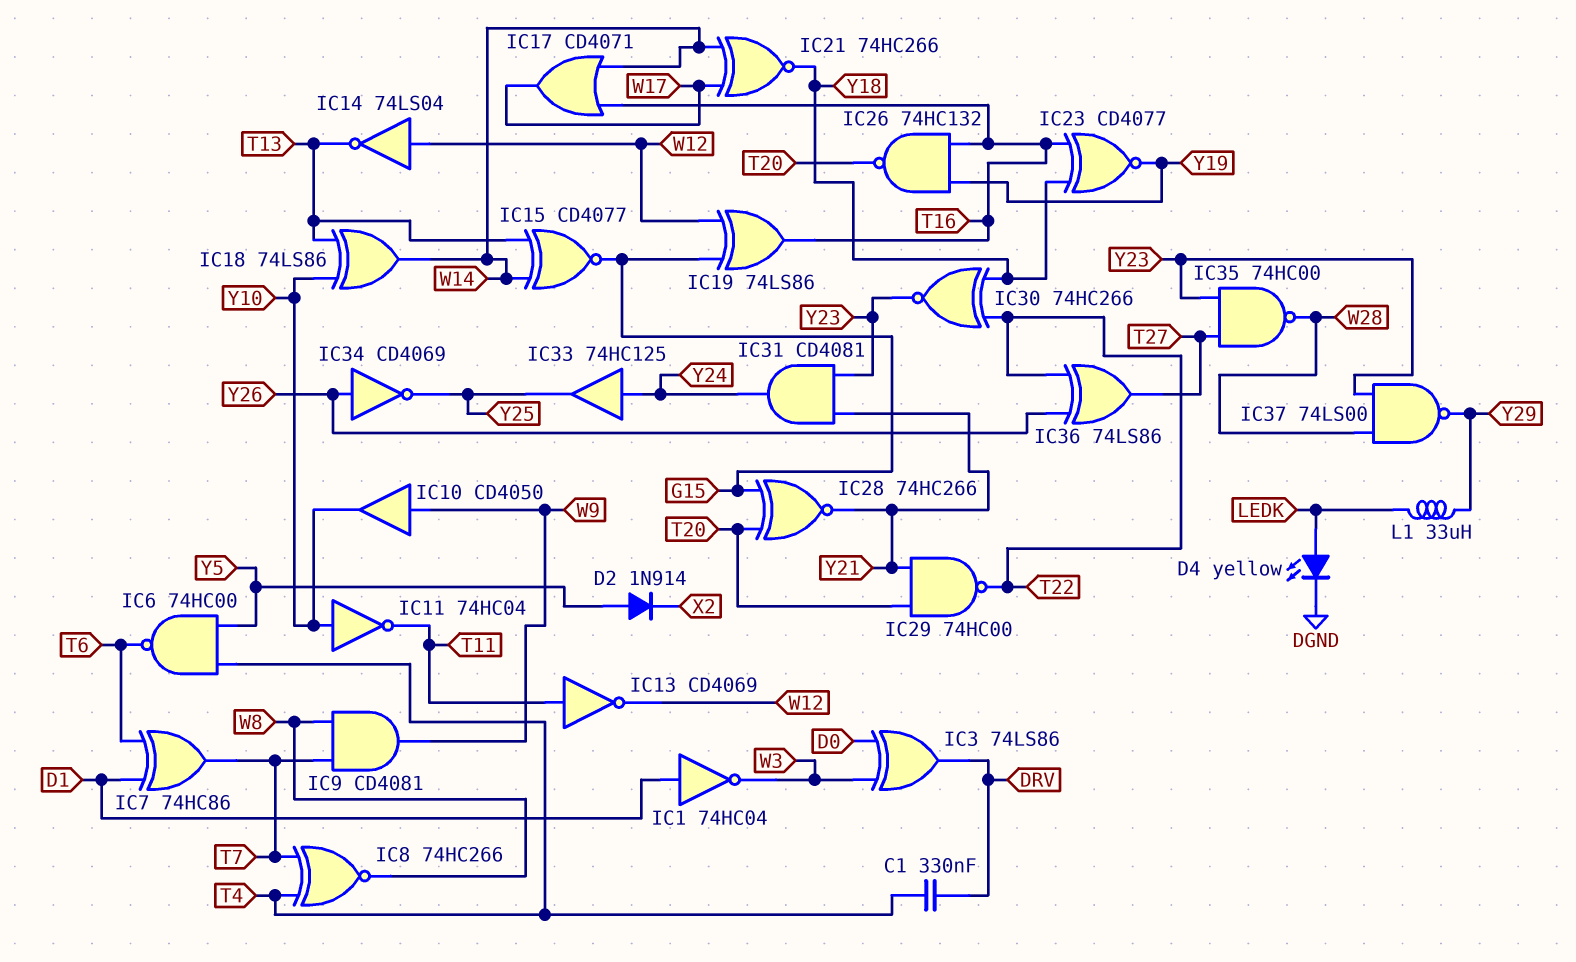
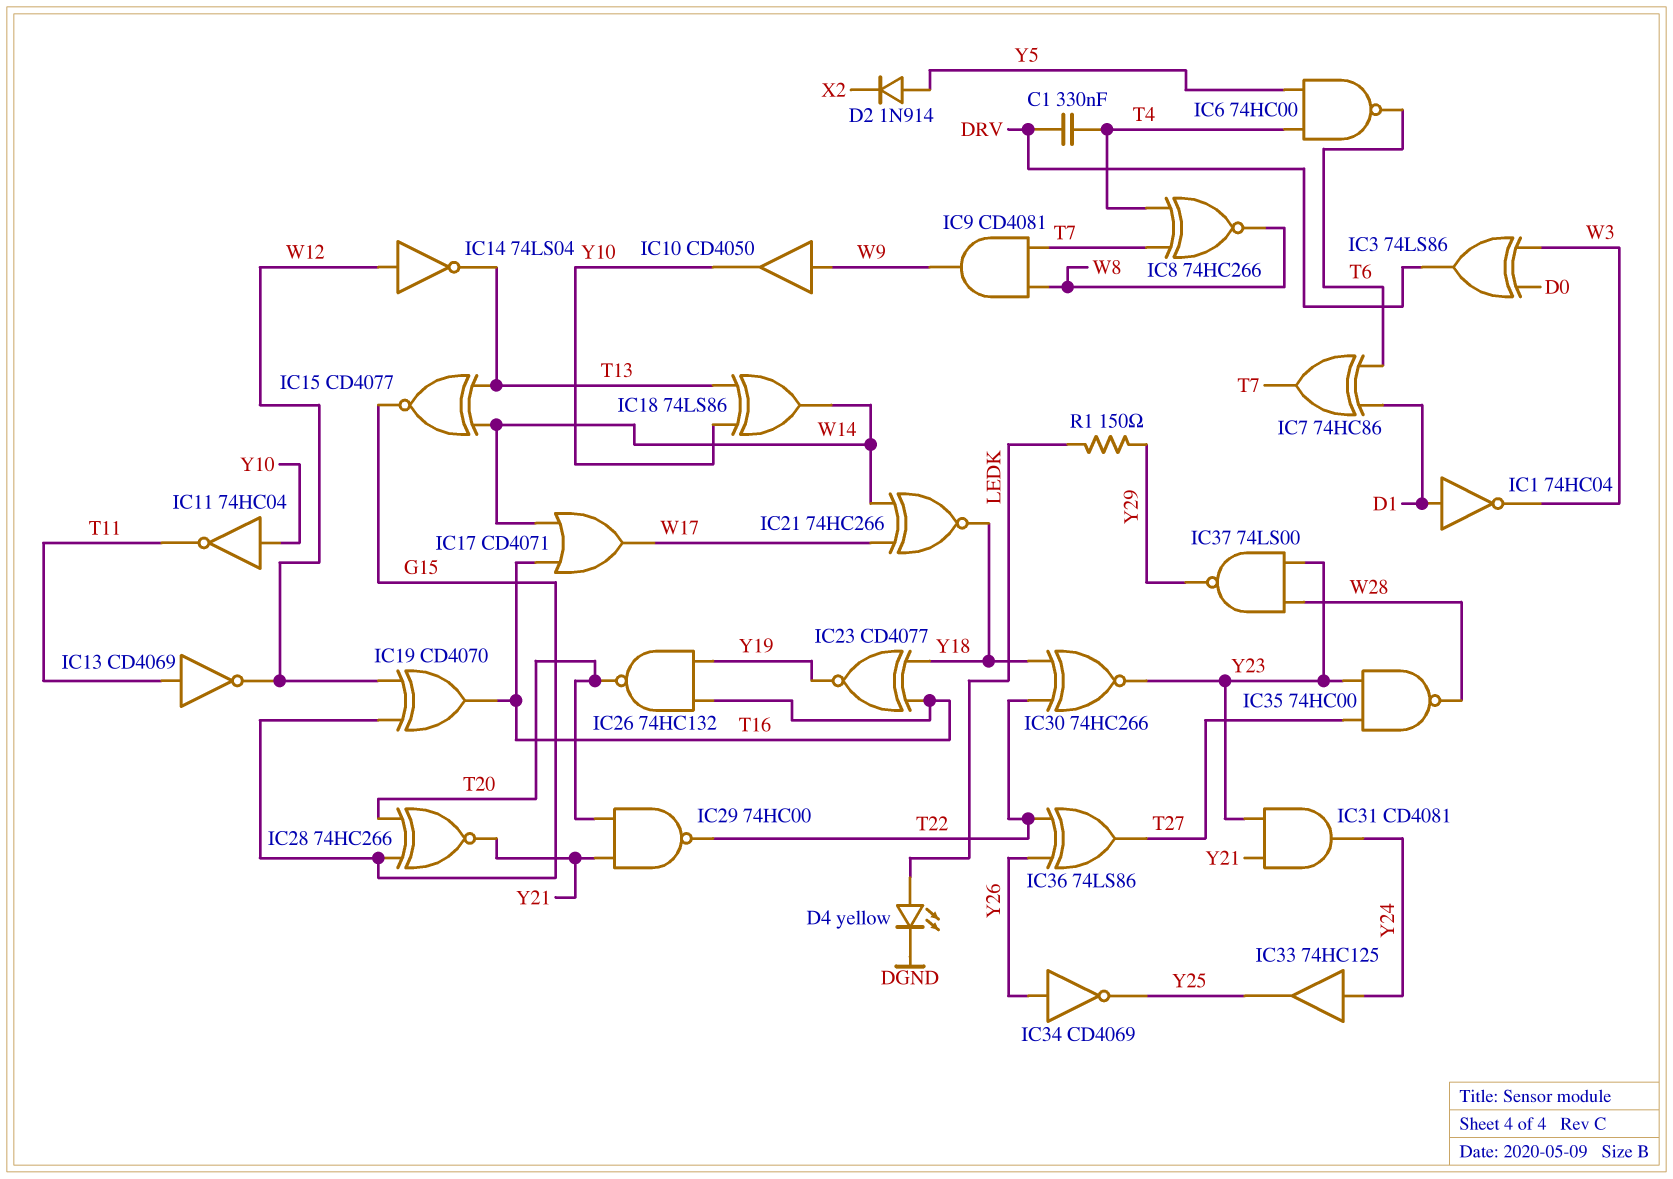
IC19: XOR 74LS86 (in G15, in W12, out T16) -> XOR CD4070 (in G15, in W12, out T16)
L1: 33uH (LEDK, Y29) -> none
R1: none -> 150 (LEDK, Y29)

